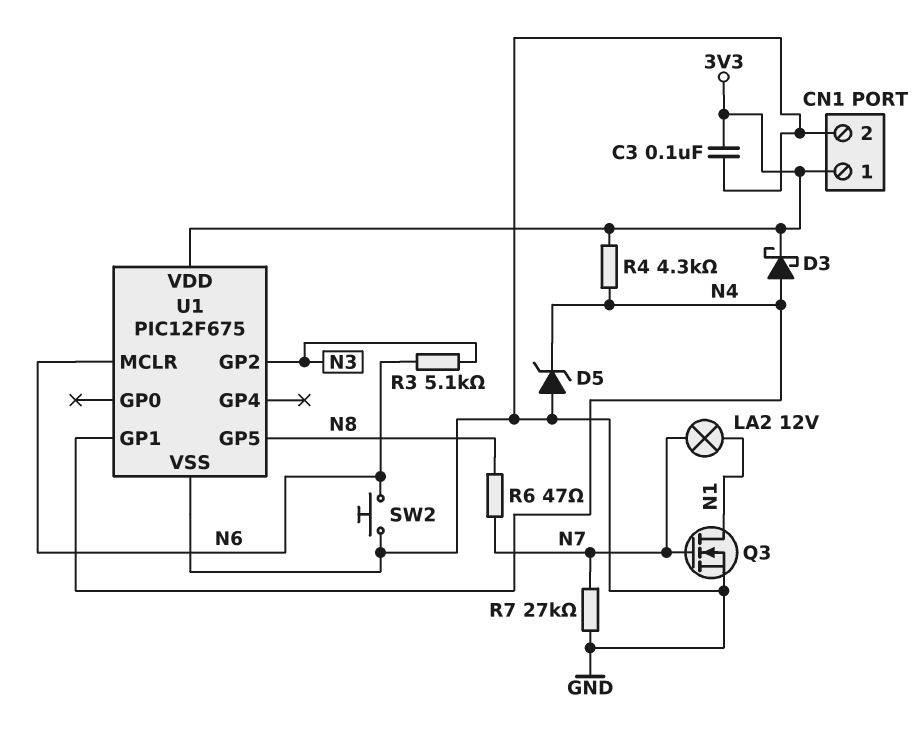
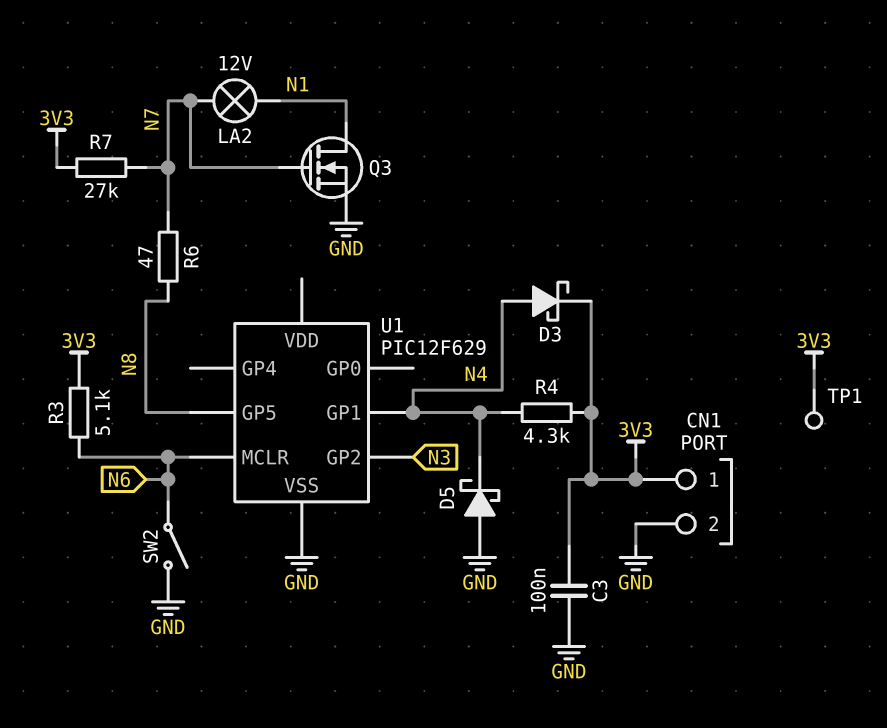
D5: zener (A GND, K N4) -> schottky (A GND, K N4)
R3: 5.1k (N3, N6) -> 5.1k (3V3, N6)
R7: 27k (GND, N7) -> 27k (3V3, N7)
SW2: button (GND, N6) -> switch (GND, N6)
TP1: none -> test point (3V3)
U1: PIC12F675 -> PIC12F629
U1 pin VDD: 3V3 -> none

